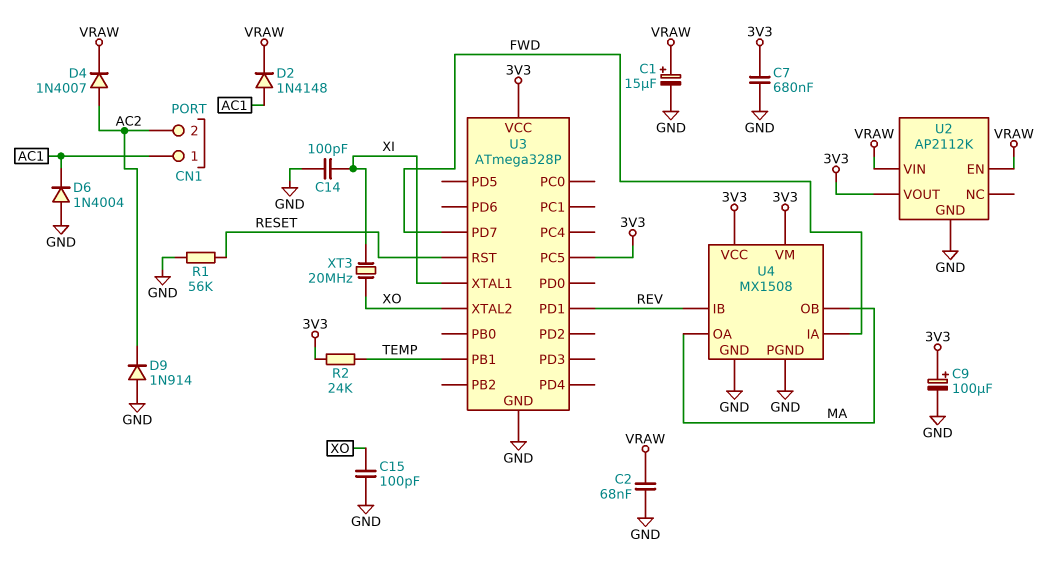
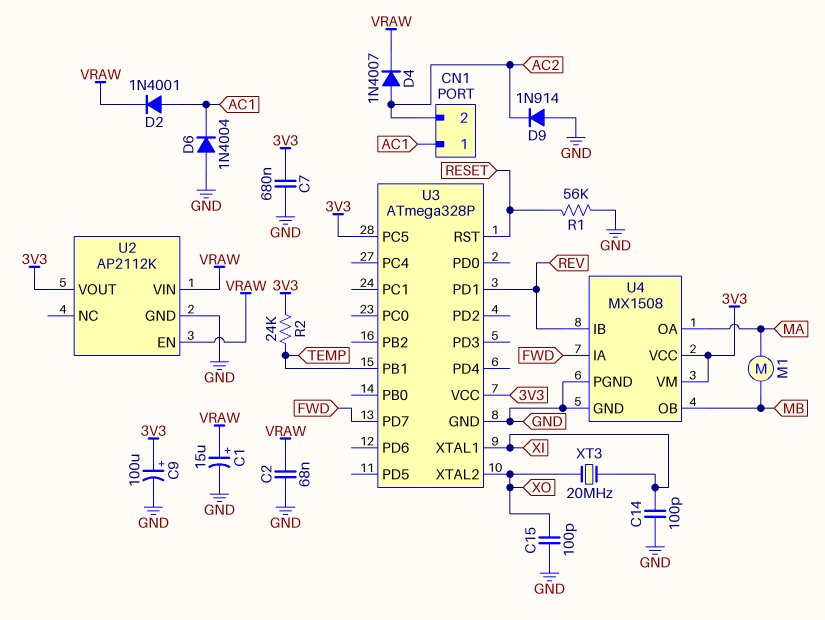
D2: diode 1N4148 (A AC1, K VRAW) -> diode 1N4001 (A AC1, K VRAW)
M1: none -> motor (MA, MB)
U4 pin OB: MA -> MB

